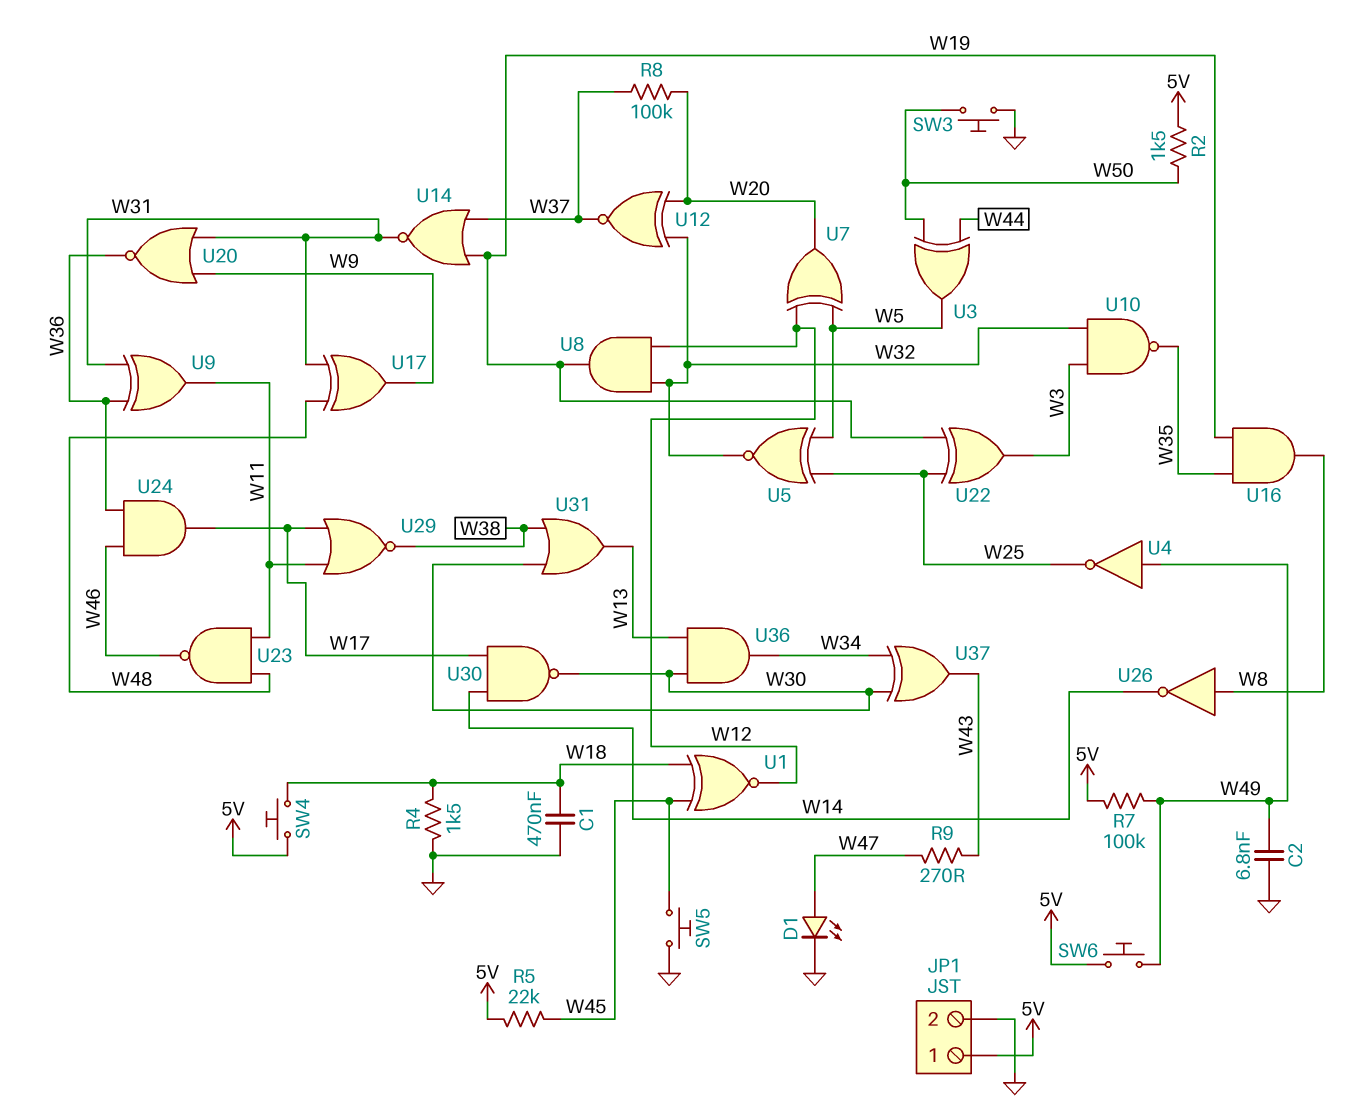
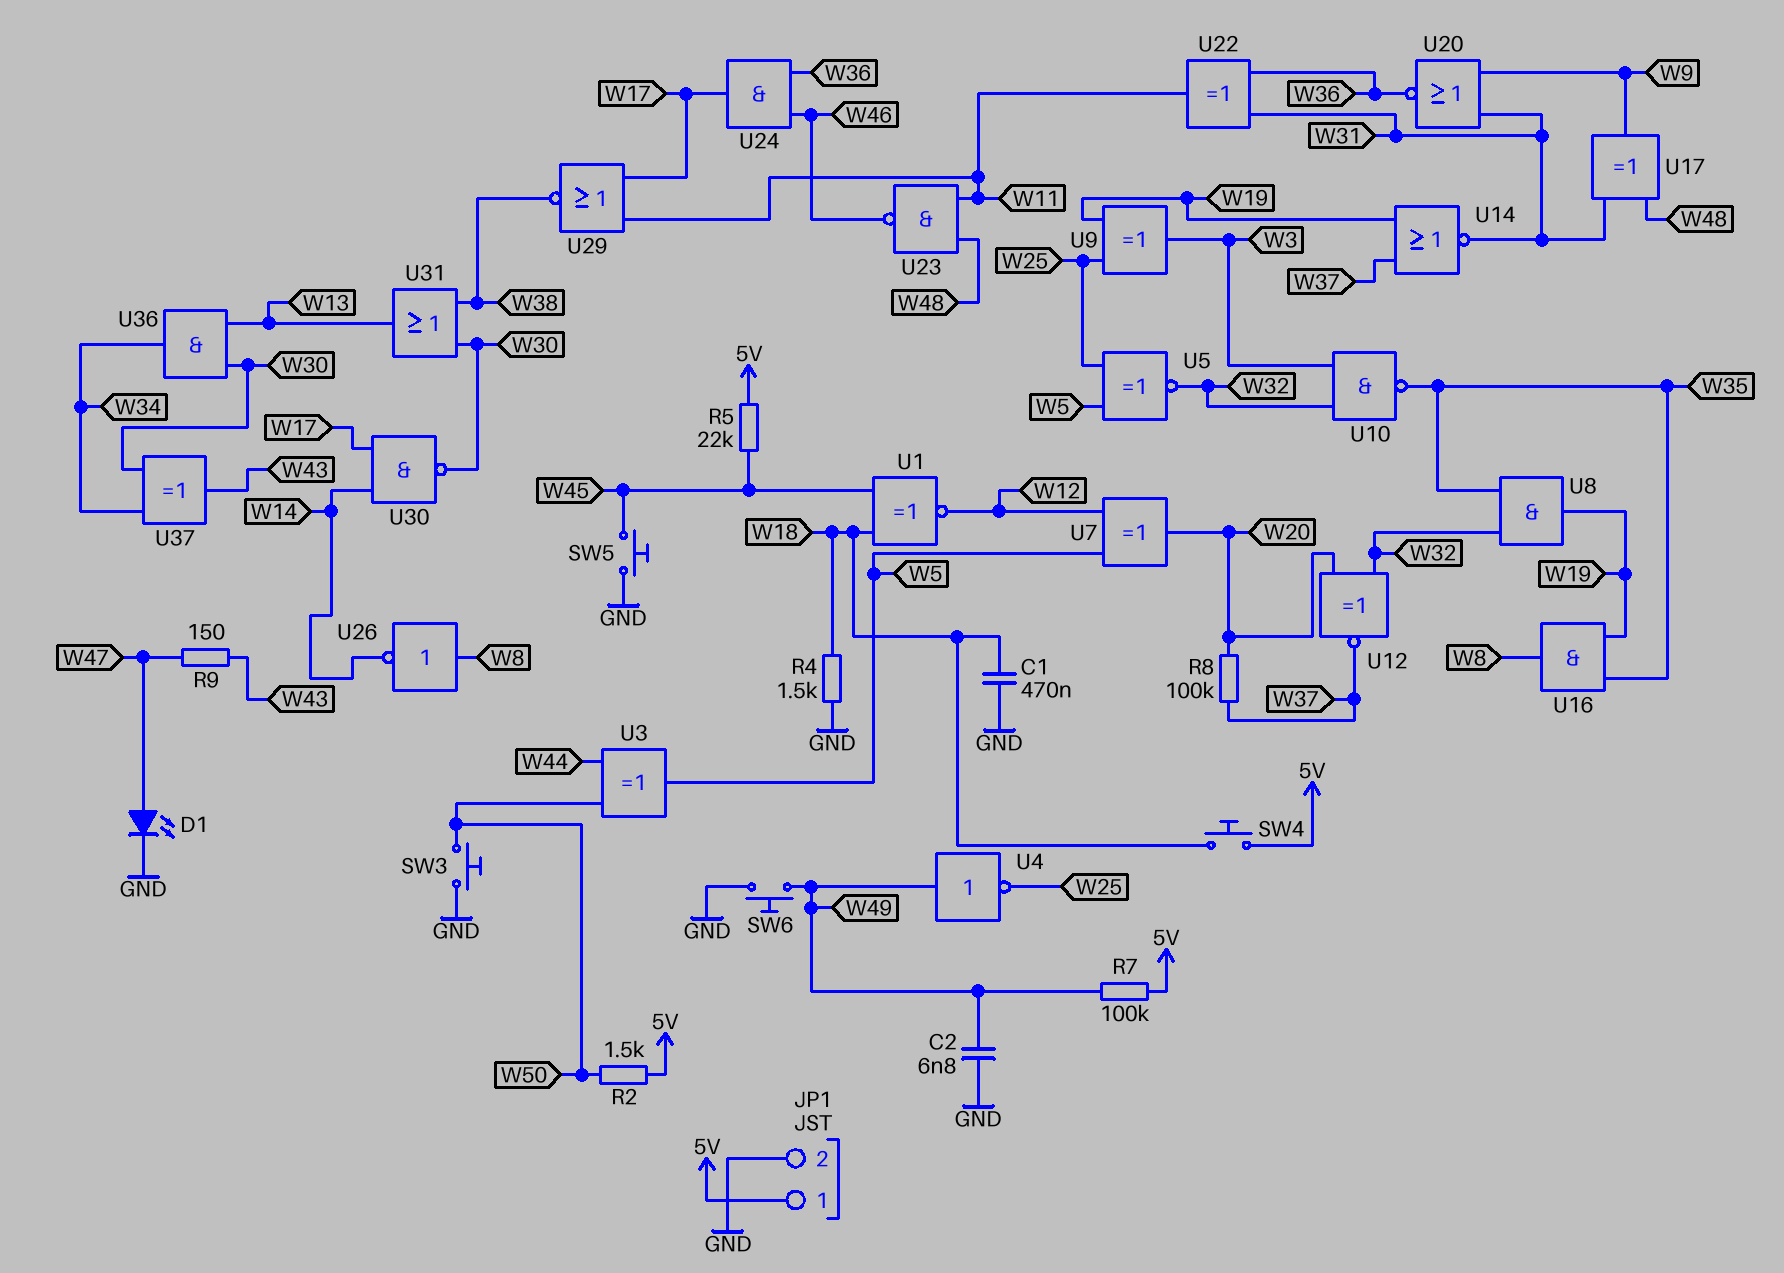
R9: 270 (W43, W47) -> 150 (W43, W47)
SW6: button (5V, W49) -> button (GND, W49)
U8: AND (in W12, in W32, out W19) -> AND (in W32, in W35, out W19)
U9: XOR (in W31, in W36, out W11) -> XOR (in W19, in W25, out W3)
U22: XOR (in W19, in W25, out W3) -> XOR (in W31, in W36, out W11)

